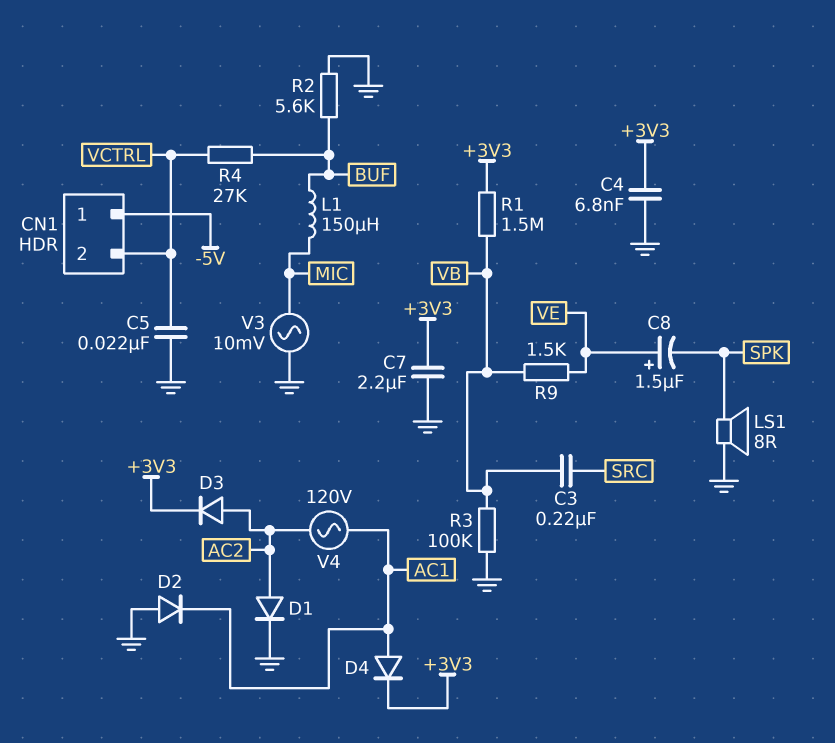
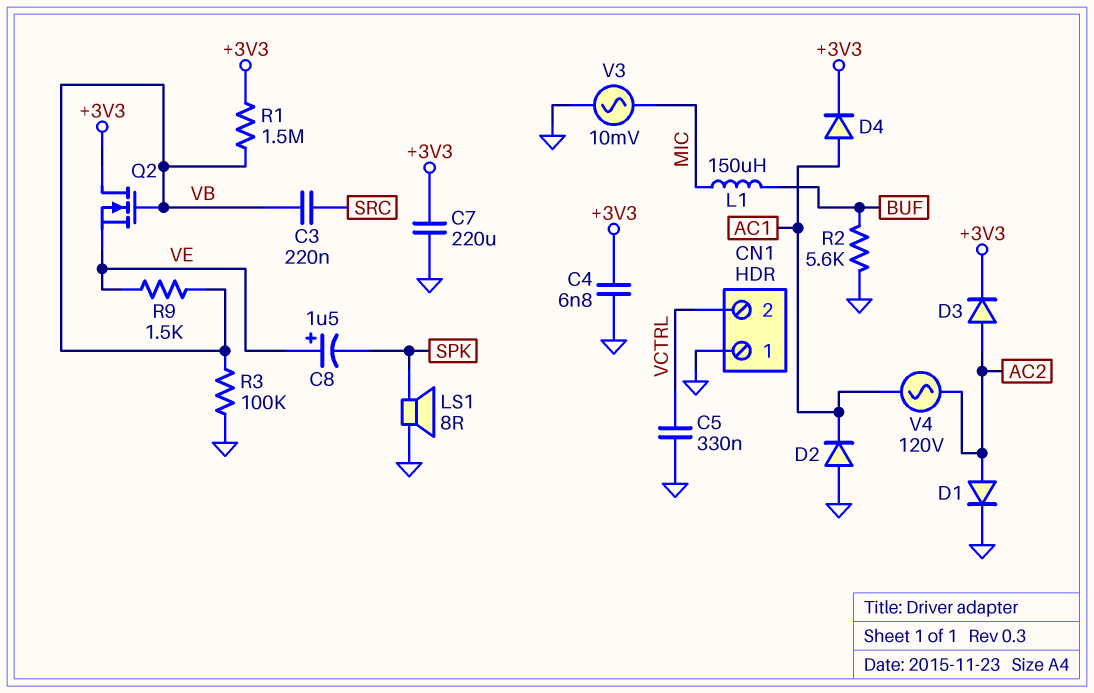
C5: 22nF (GND, VCTRL) -> 330nF (GND, VCTRL)
C7: 2.2uF (+3V3, GND) -> 220uF (+3V3, GND)
CN1 pin 1: -5V -> GND
Q2: none -> NMOS (G VB, D +3V3, S VE)
R4: 27k (BUF, VCTRL) -> none

